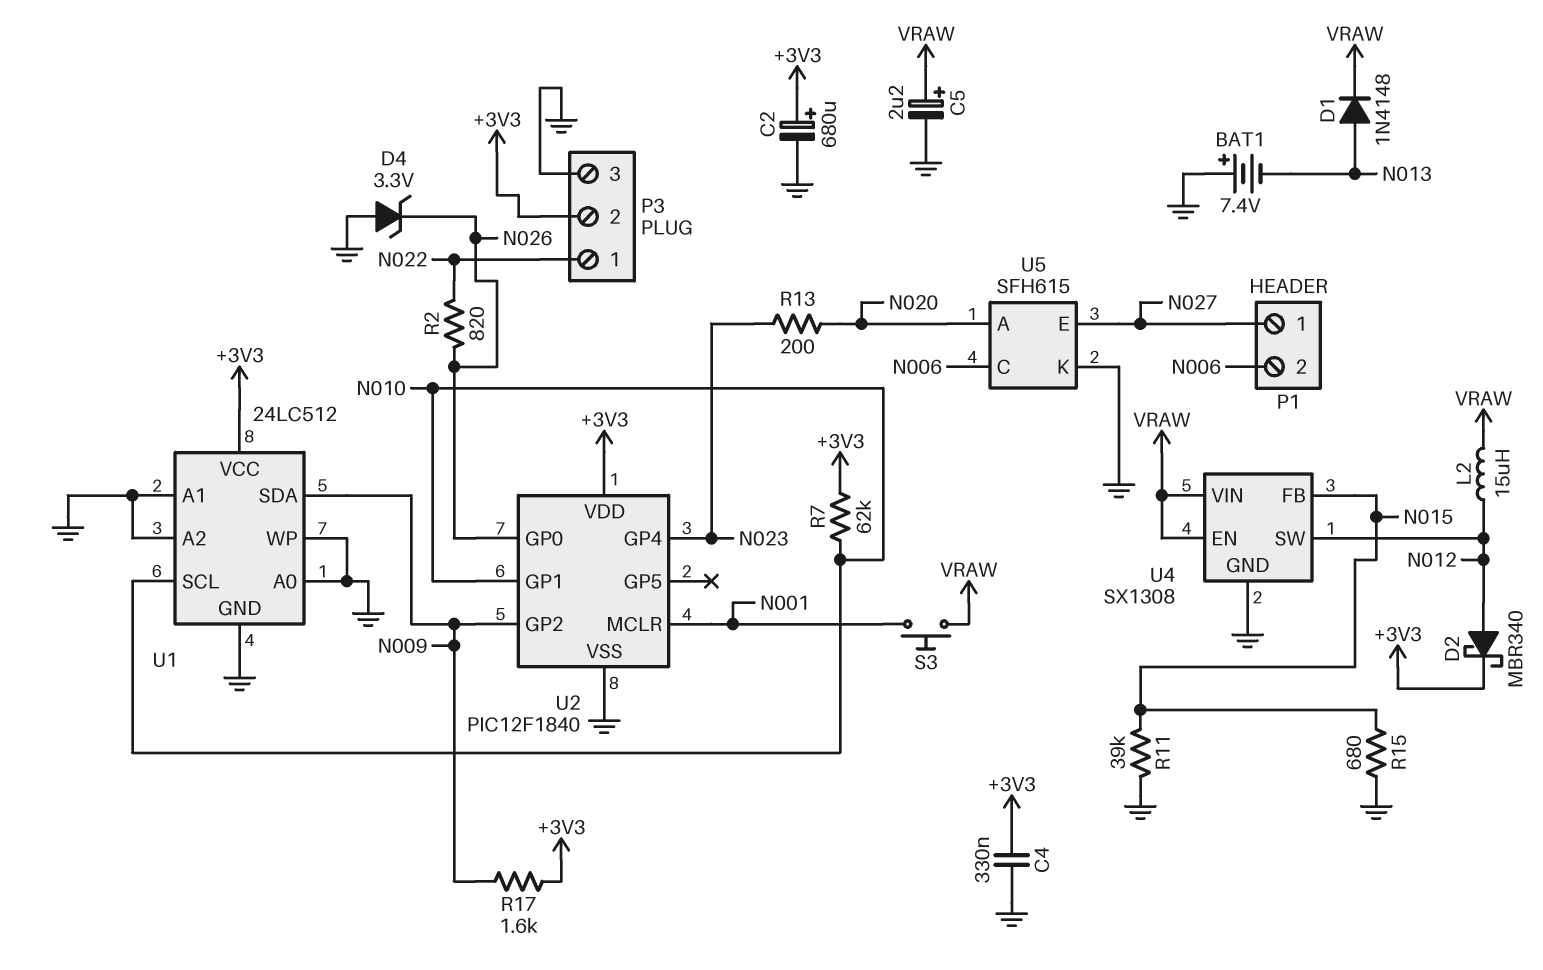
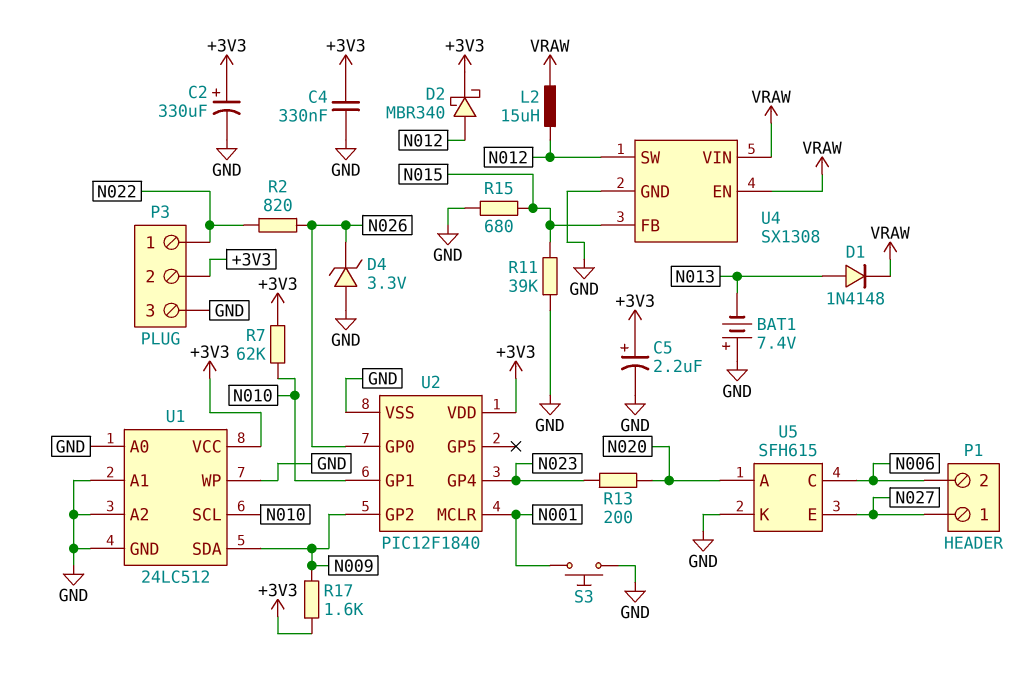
C2: 680uF (plus +3V3, minus GND) -> 330uF (plus +3V3, minus GND)
C5: 2.2uF (plus VRAW, minus GND) -> 2.2uF (plus +3V3, minus GND)
S3: button (N001, VRAW) -> button (GND, N001)

